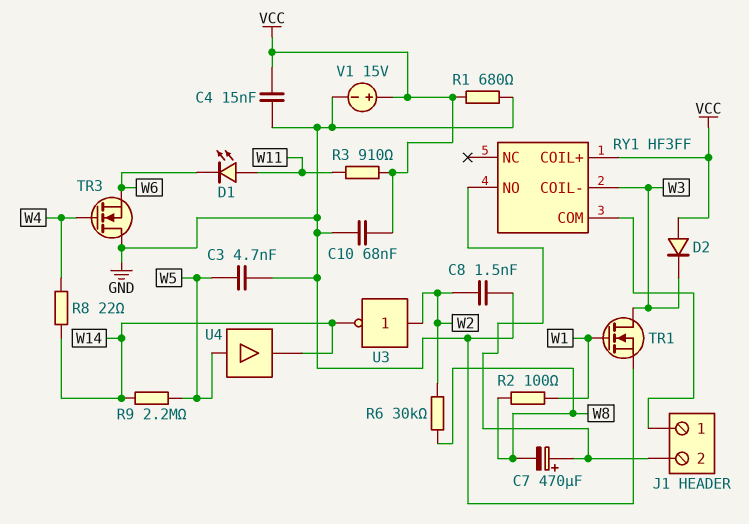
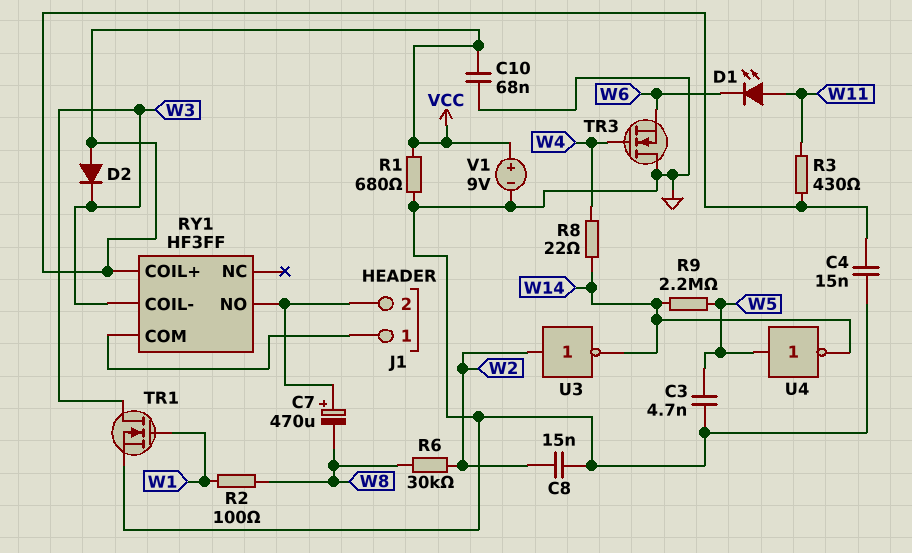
C8: 1.5nF (GND, W2) -> 15nF (GND, W2)
R3: 910 (VCC, W11) -> 430 (VCC, W11)
U4: buffer (in W5, out W14) -> NOT (in W5, out W14)
V1: 15V (plus VCC, minus GND) -> 9V (plus VCC, minus GND)

